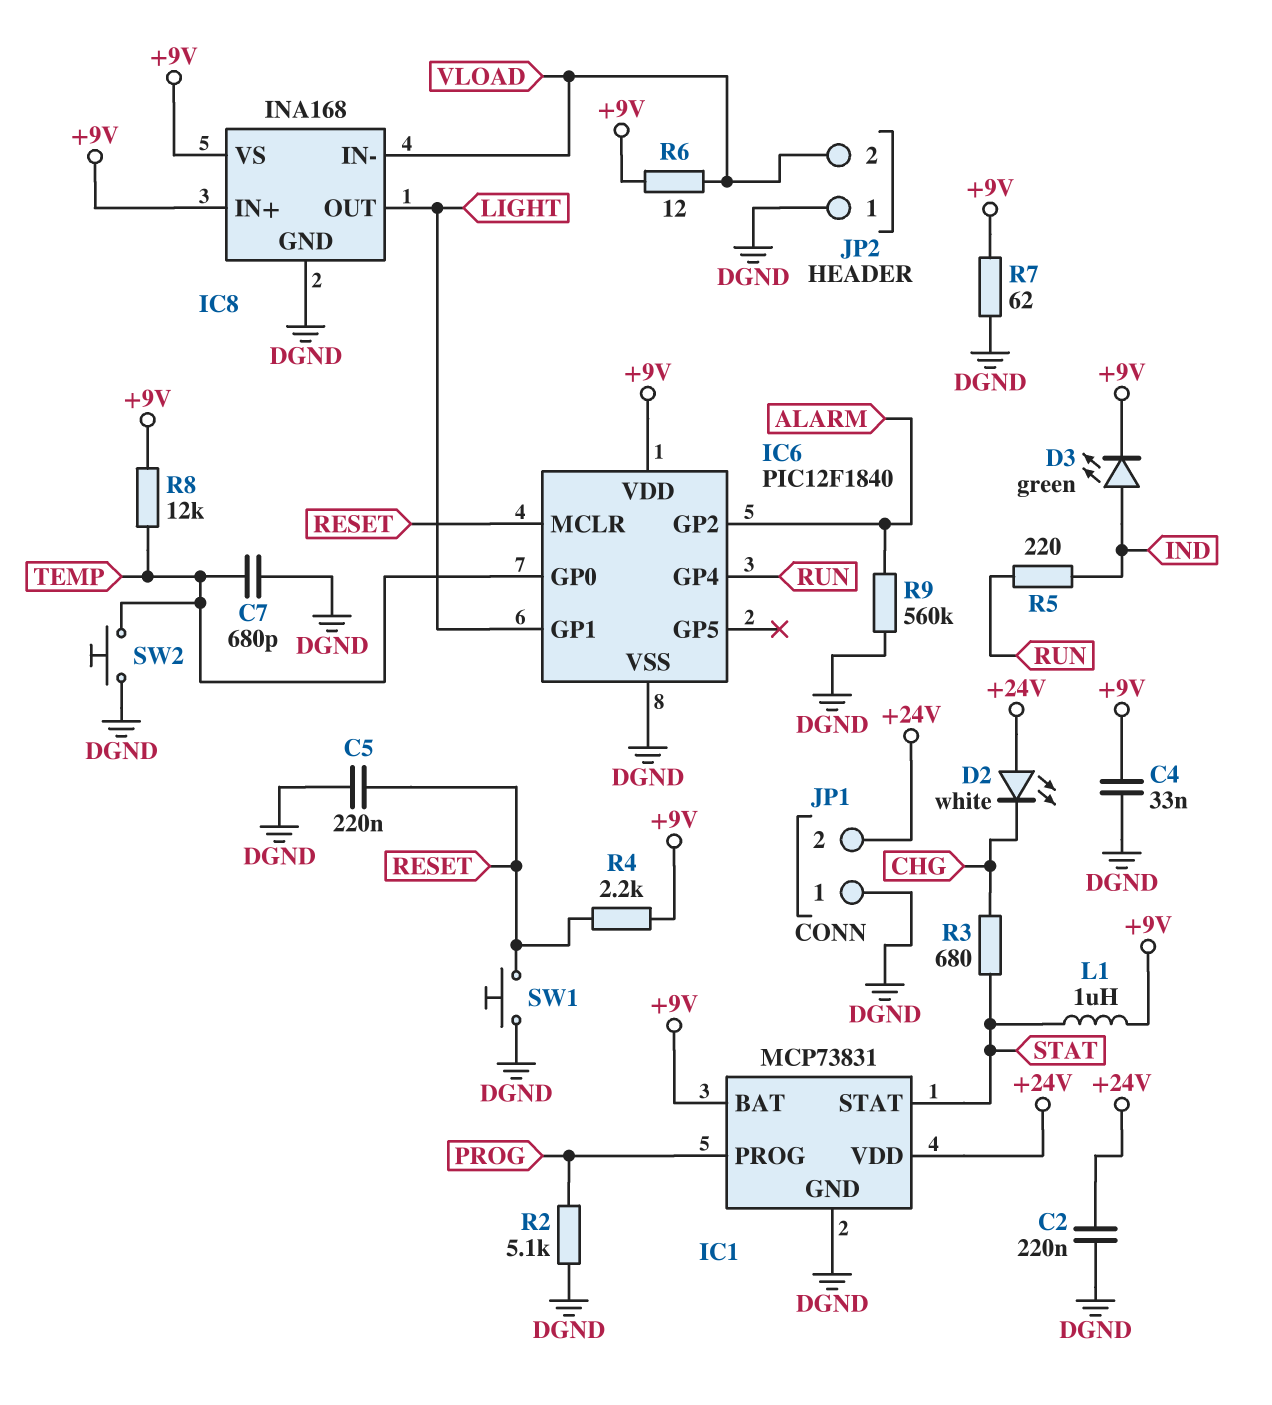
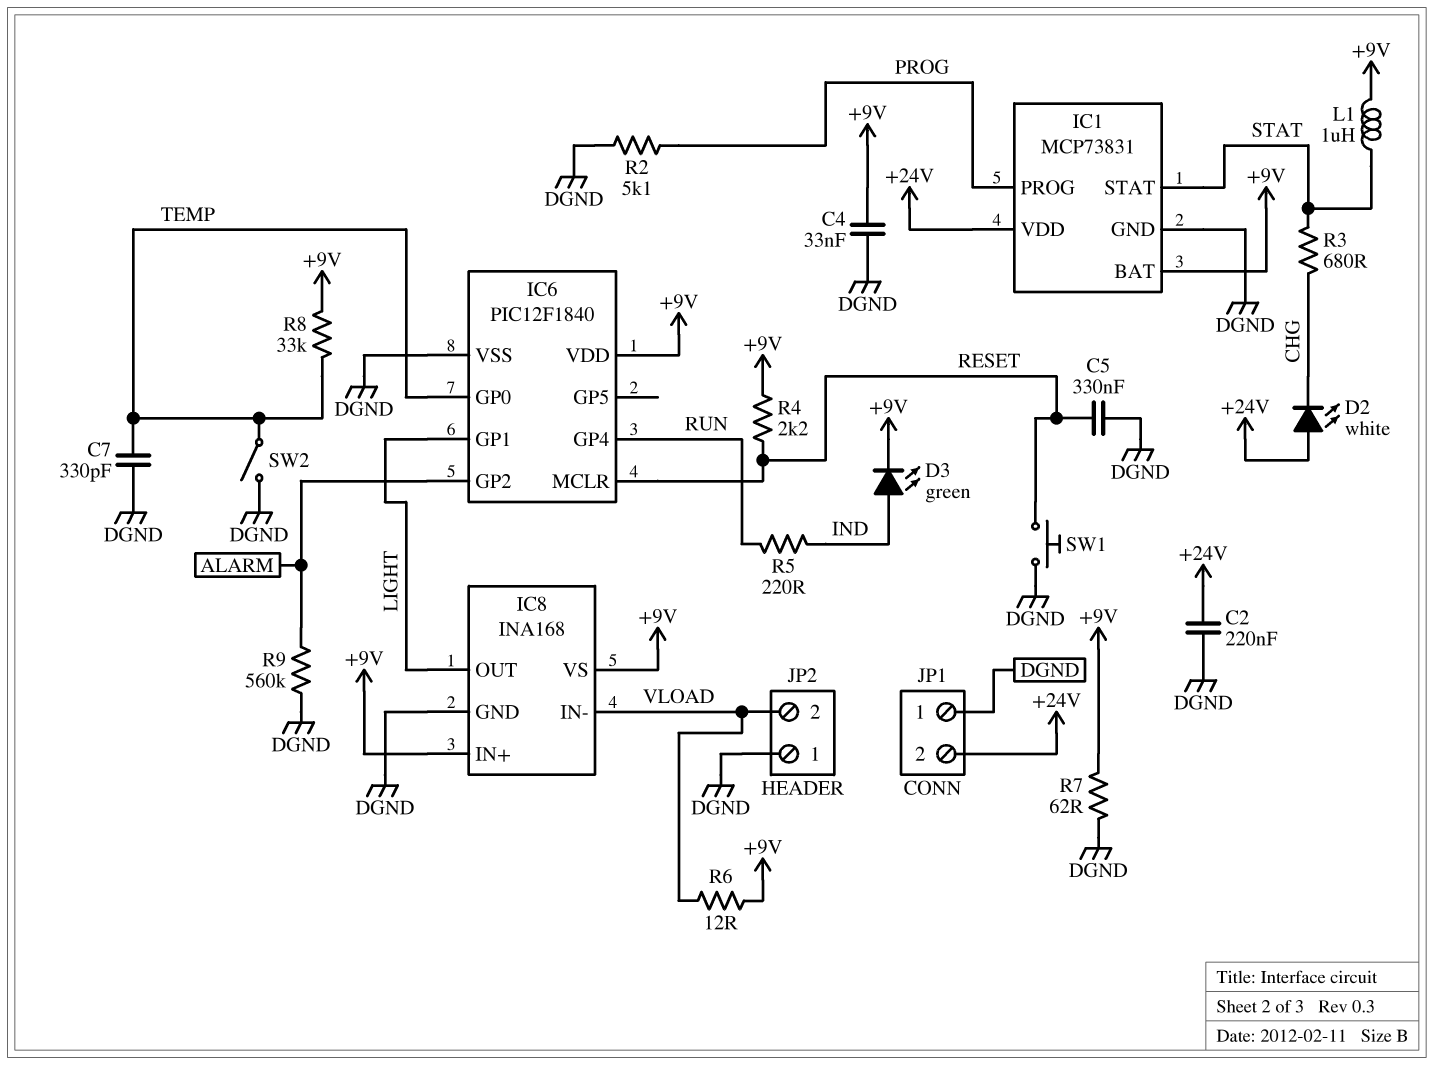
C5: 220nF (DGND, RESET) -> 330nF (DGND, RESET)
C7: 680pF (DGND, TEMP) -> 330pF (DGND, TEMP)
R8: 12k (+9V, TEMP) -> 33k (+9V, TEMP)
SW2: button (DGND, TEMP) -> switch (DGND, TEMP)

